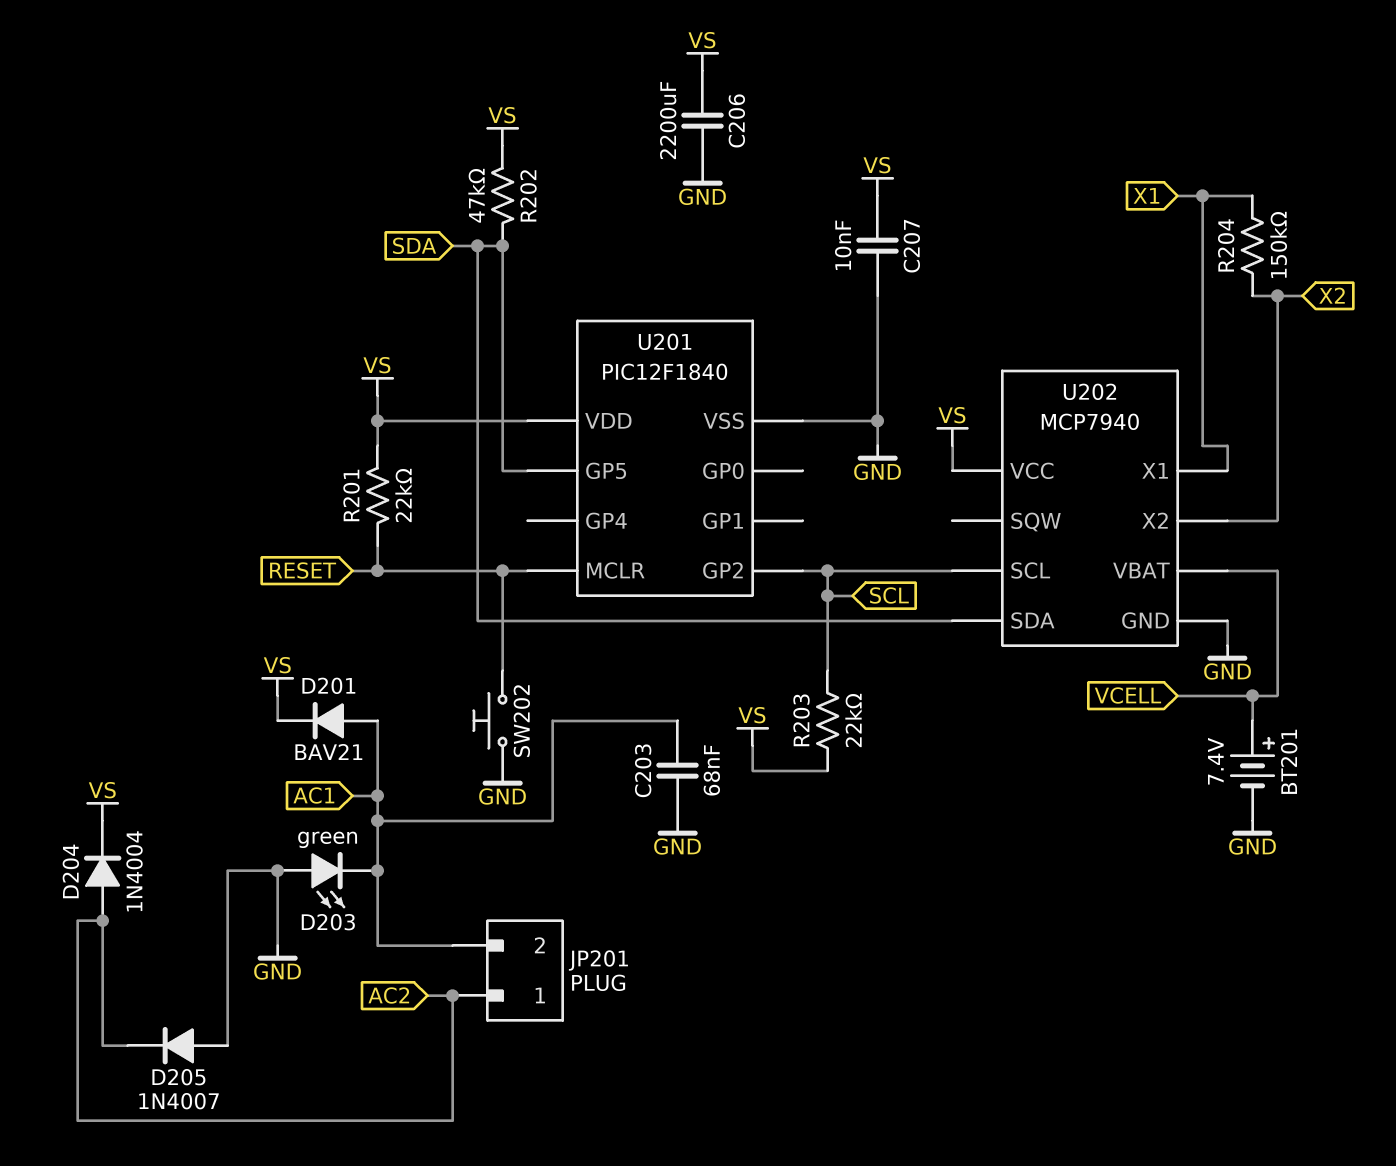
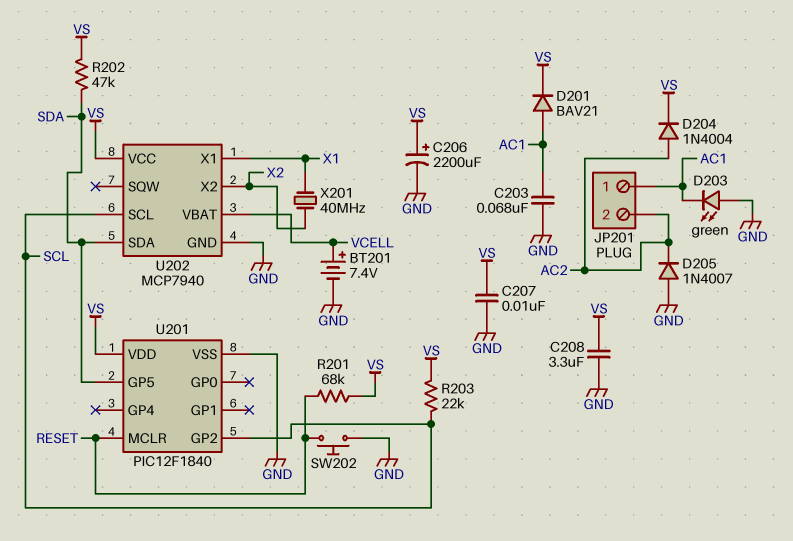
C206: 2200uF (GND, VS) -> 2200uF (plus VS, minus GND)
C208: none -> 3.3uF (GND, VS)
JP201 pin 1: AC2 -> AC1
JP201 pin 2: AC1 -> AC2
R201: 22k (RESET, VS) -> 68k (RESET, VS)
R204: 150k (X1, X2) -> none
X201: none -> 40MHz (X1, X2)

